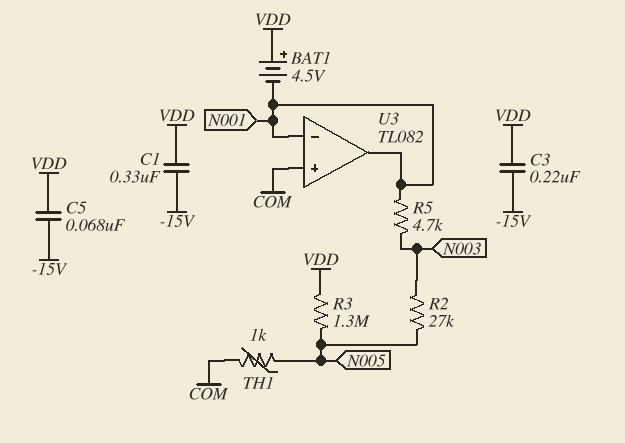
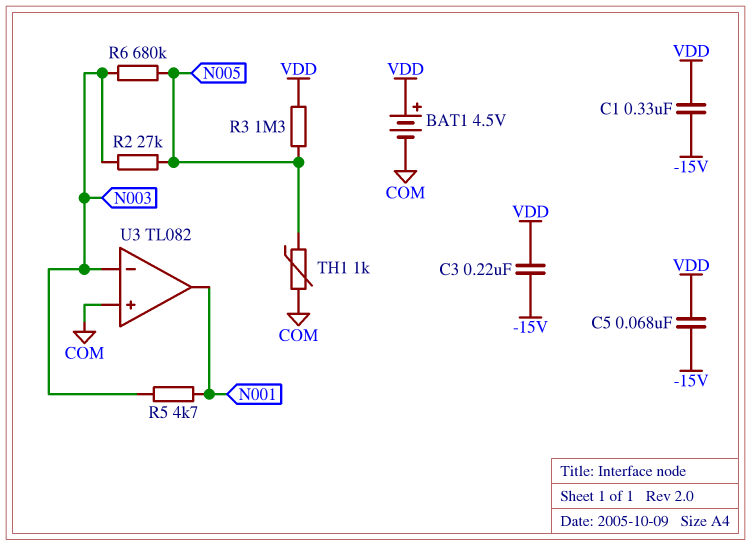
BAT1: 4.5V (plus VDD, minus N001) -> 4.5V (plus VDD, minus COM)
R6: none -> 680k (N003, N005)
U3 pin in-: N001 -> N003

